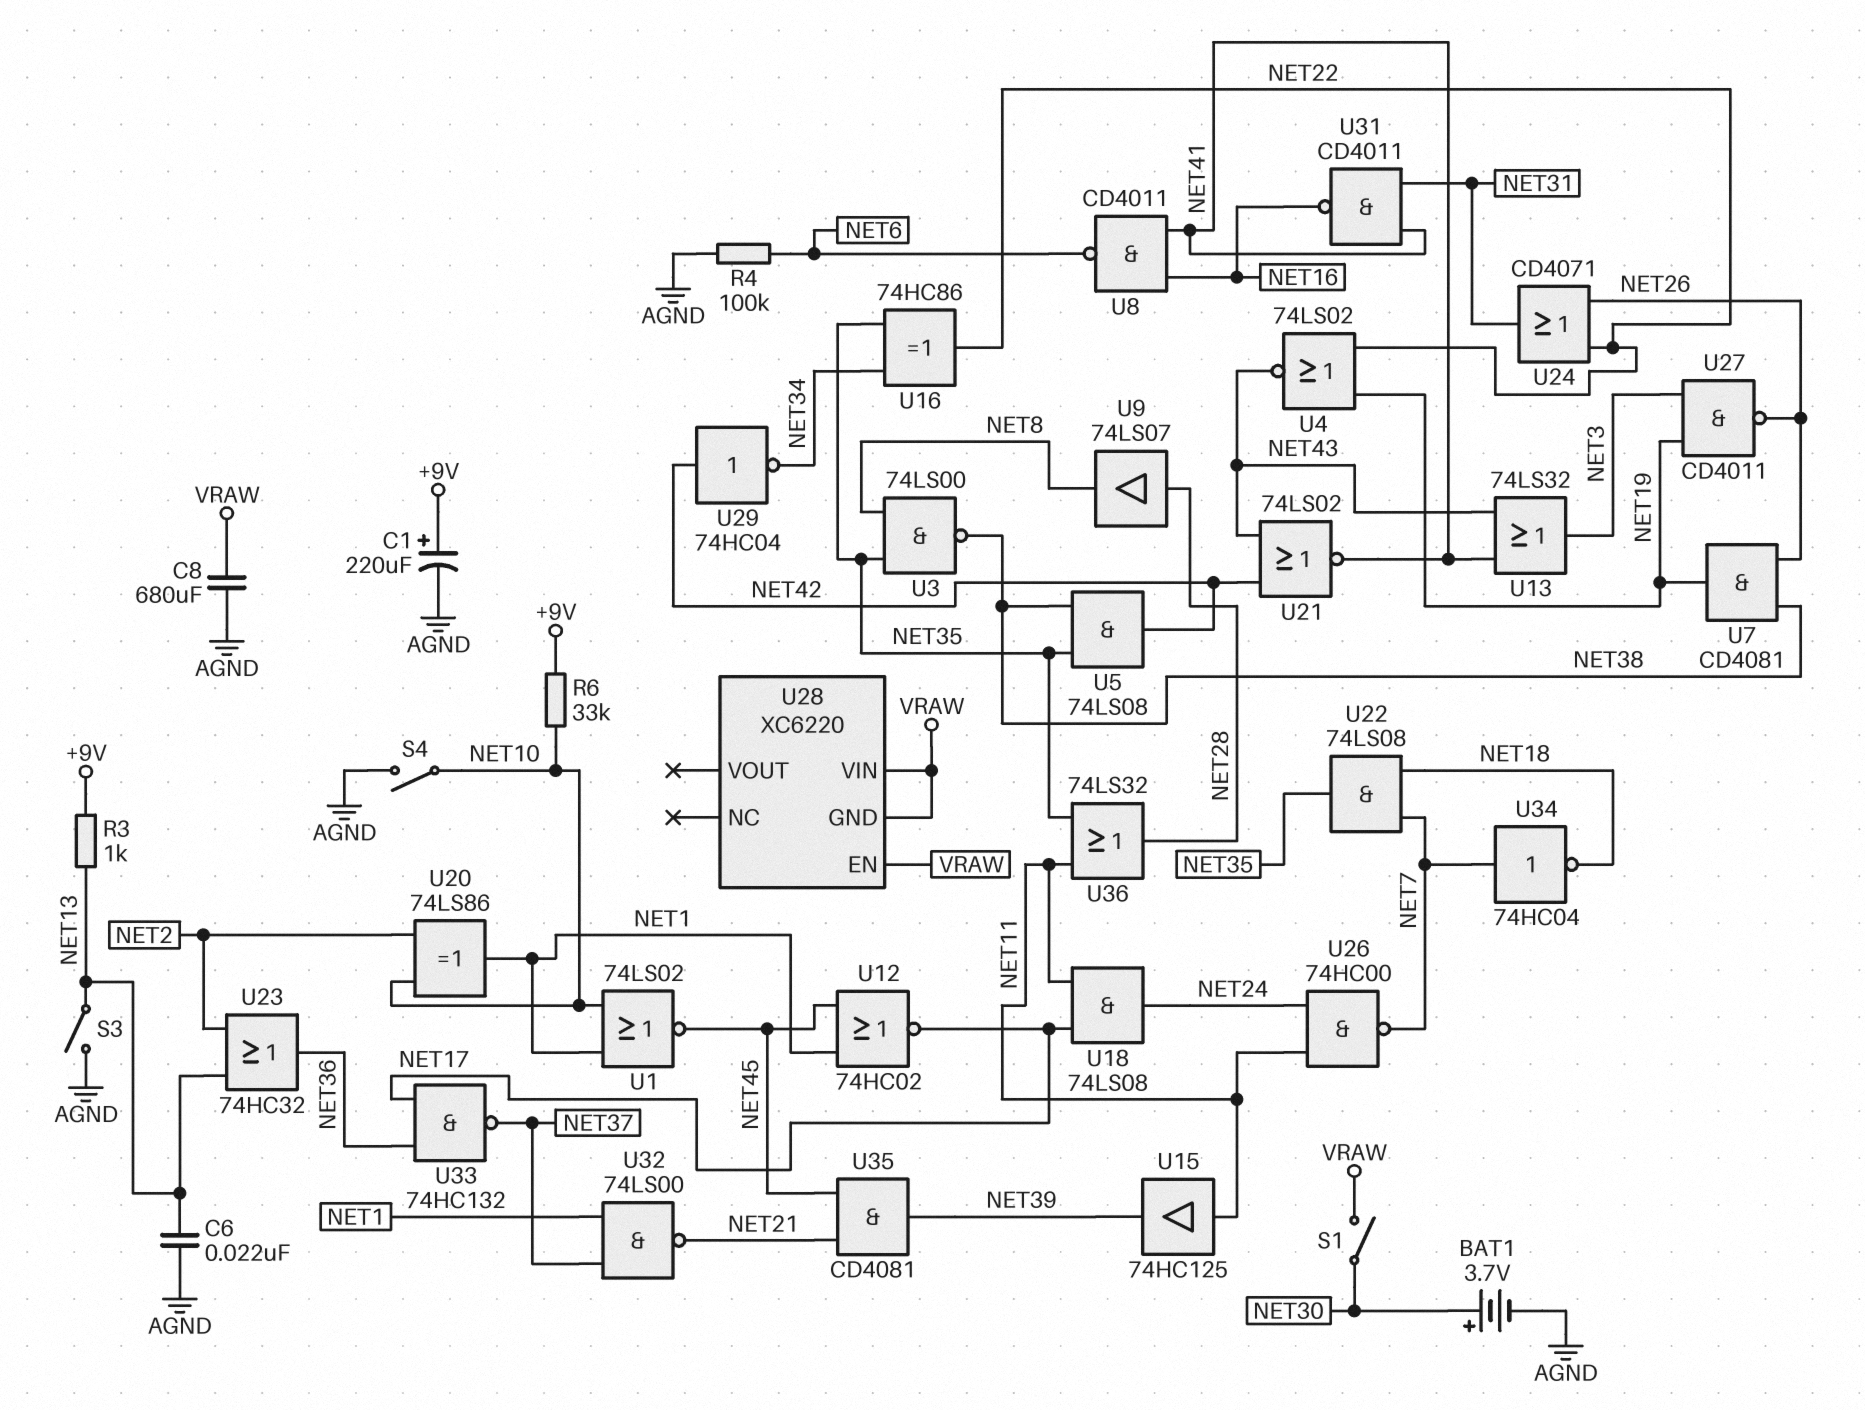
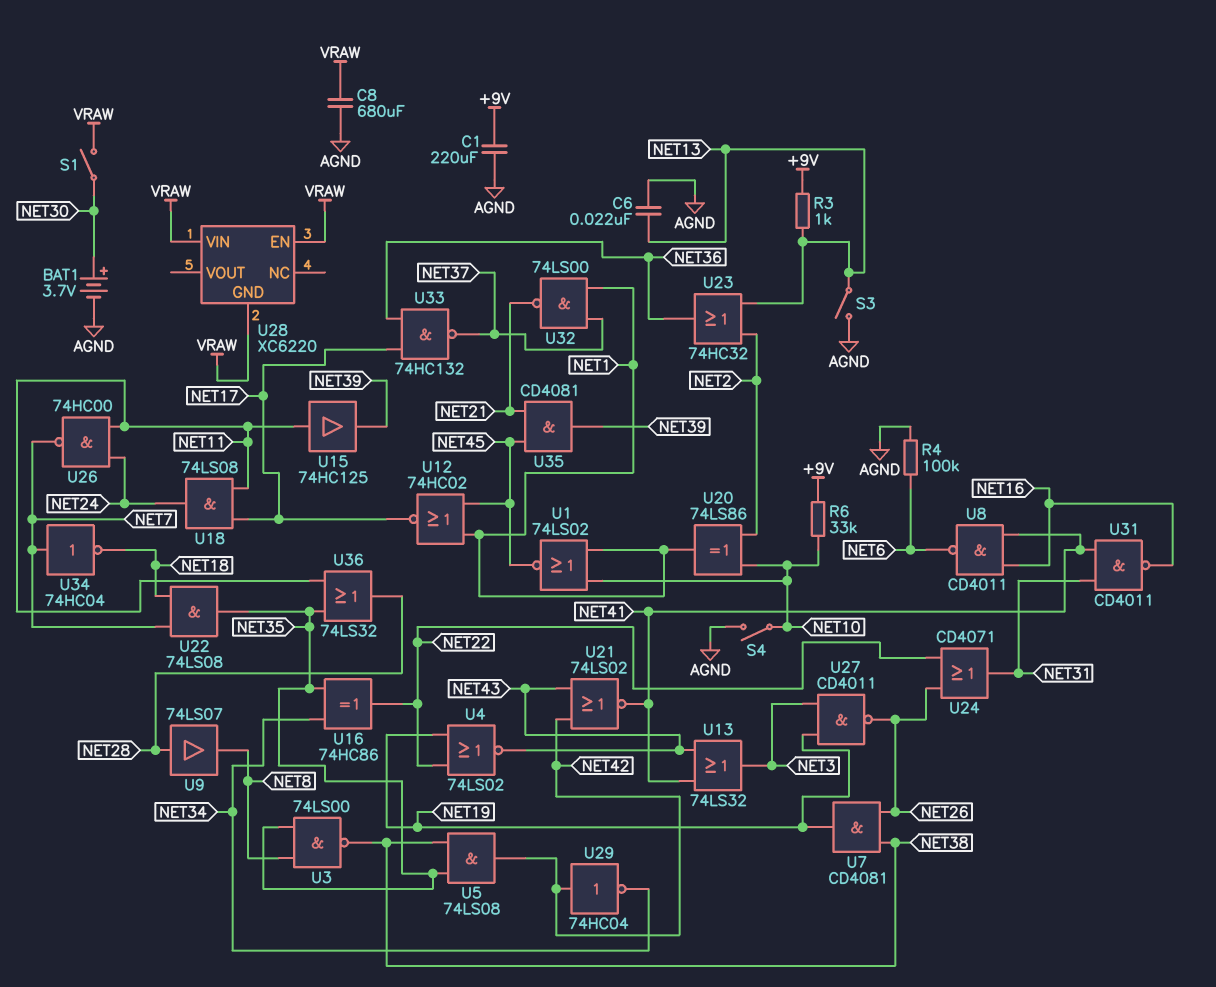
C1: 220uF (plus +9V, minus AGND) -> 220uF (+9V, AGND)

